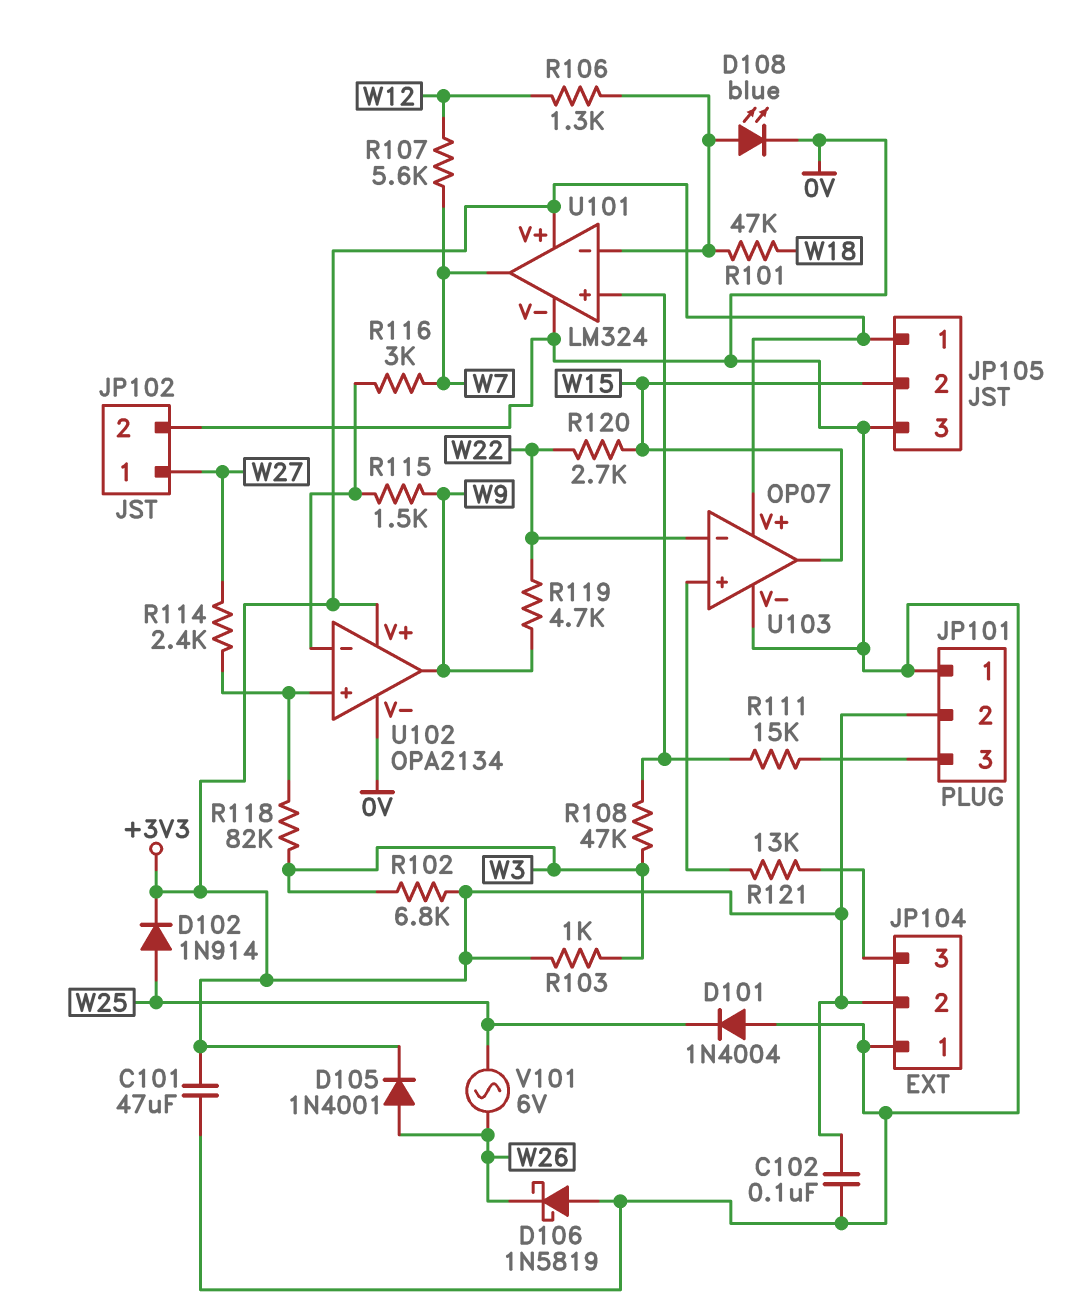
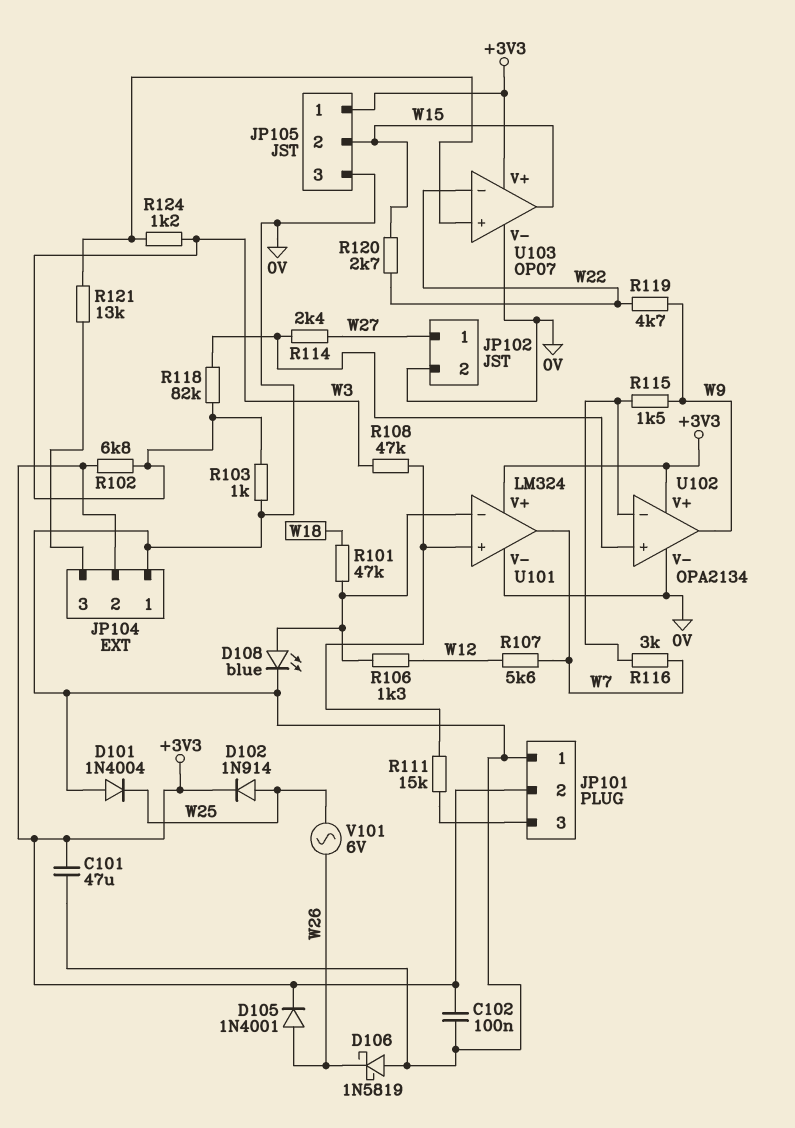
R103: 1k (+3V3, W3) -> 1k (0V, W3)
R124: none -> 1.2k (U103/in+, W3)

